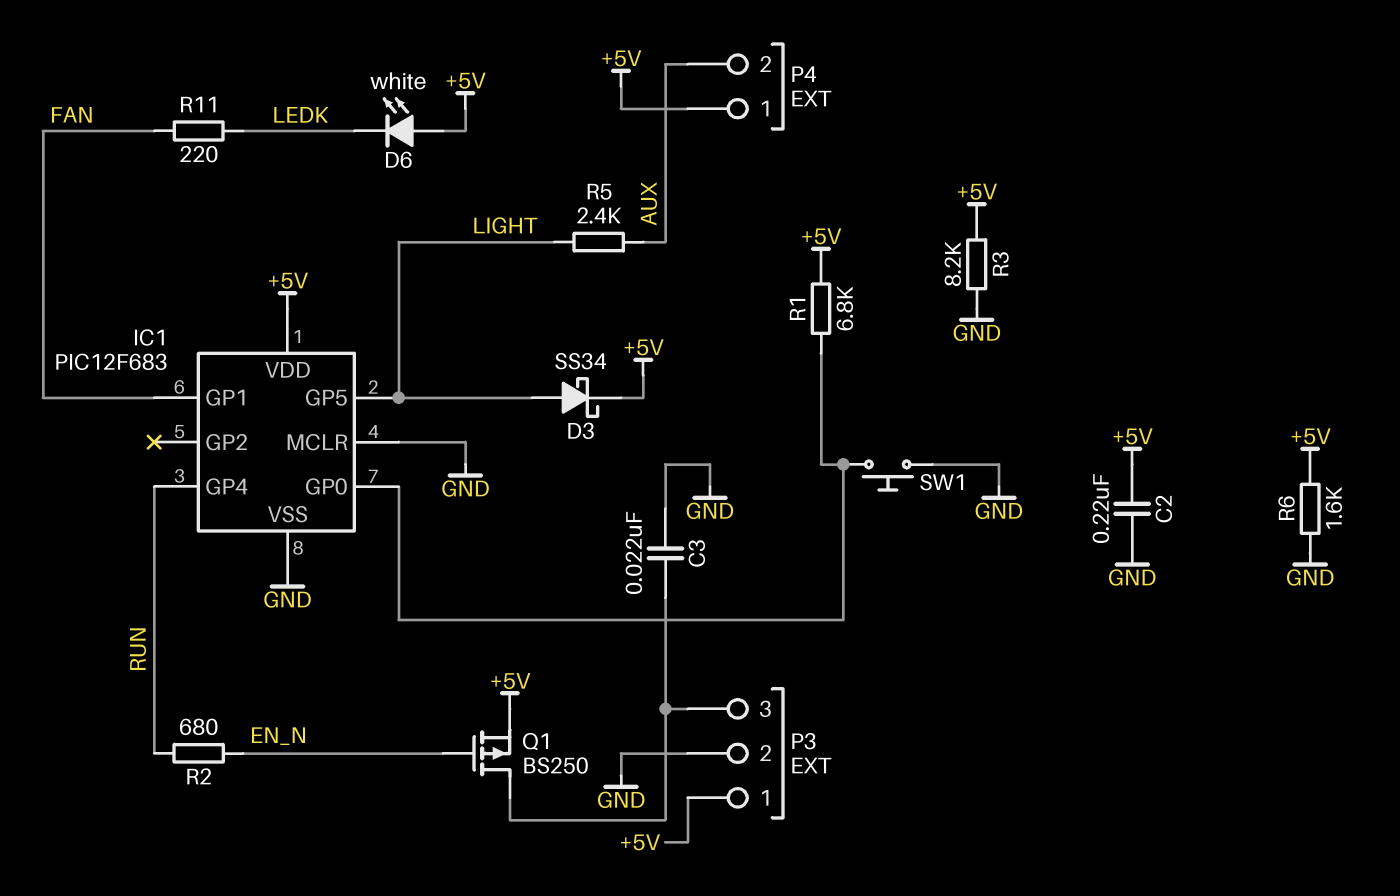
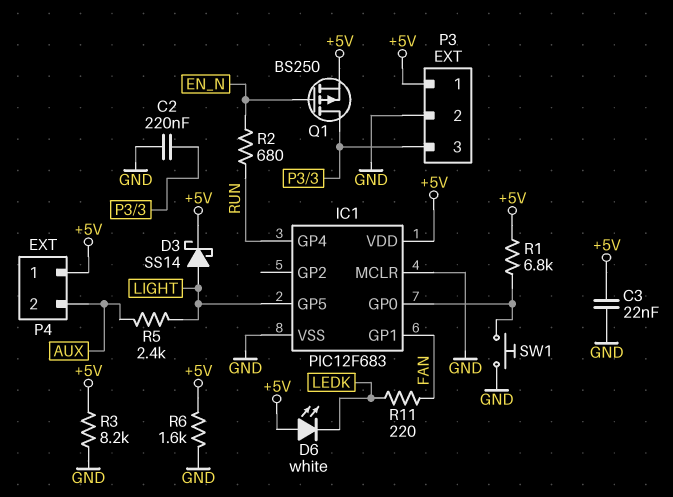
C2: 220nF (+5V, GND) -> 220nF (GND, P3/3)
C3: 22nF (GND, P3/3) -> 22nF (+5V, GND)
D3: schottky SS34 (A LIGHT, K +5V) -> schottky SS14 (A LIGHT, K +5V)

